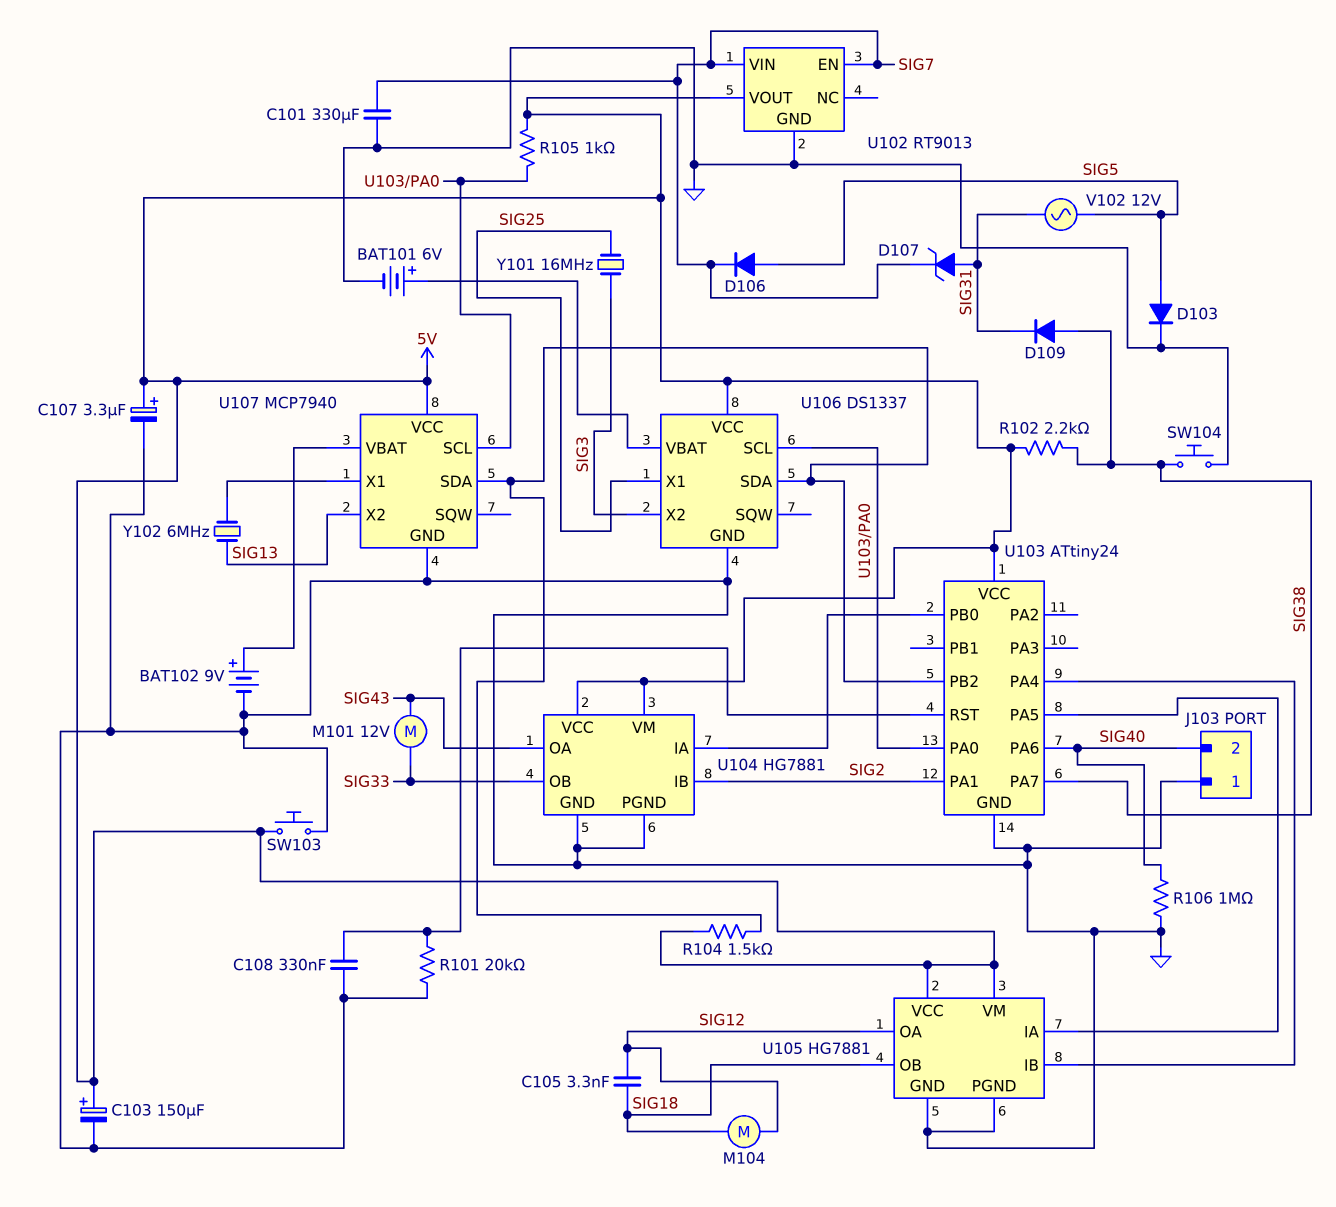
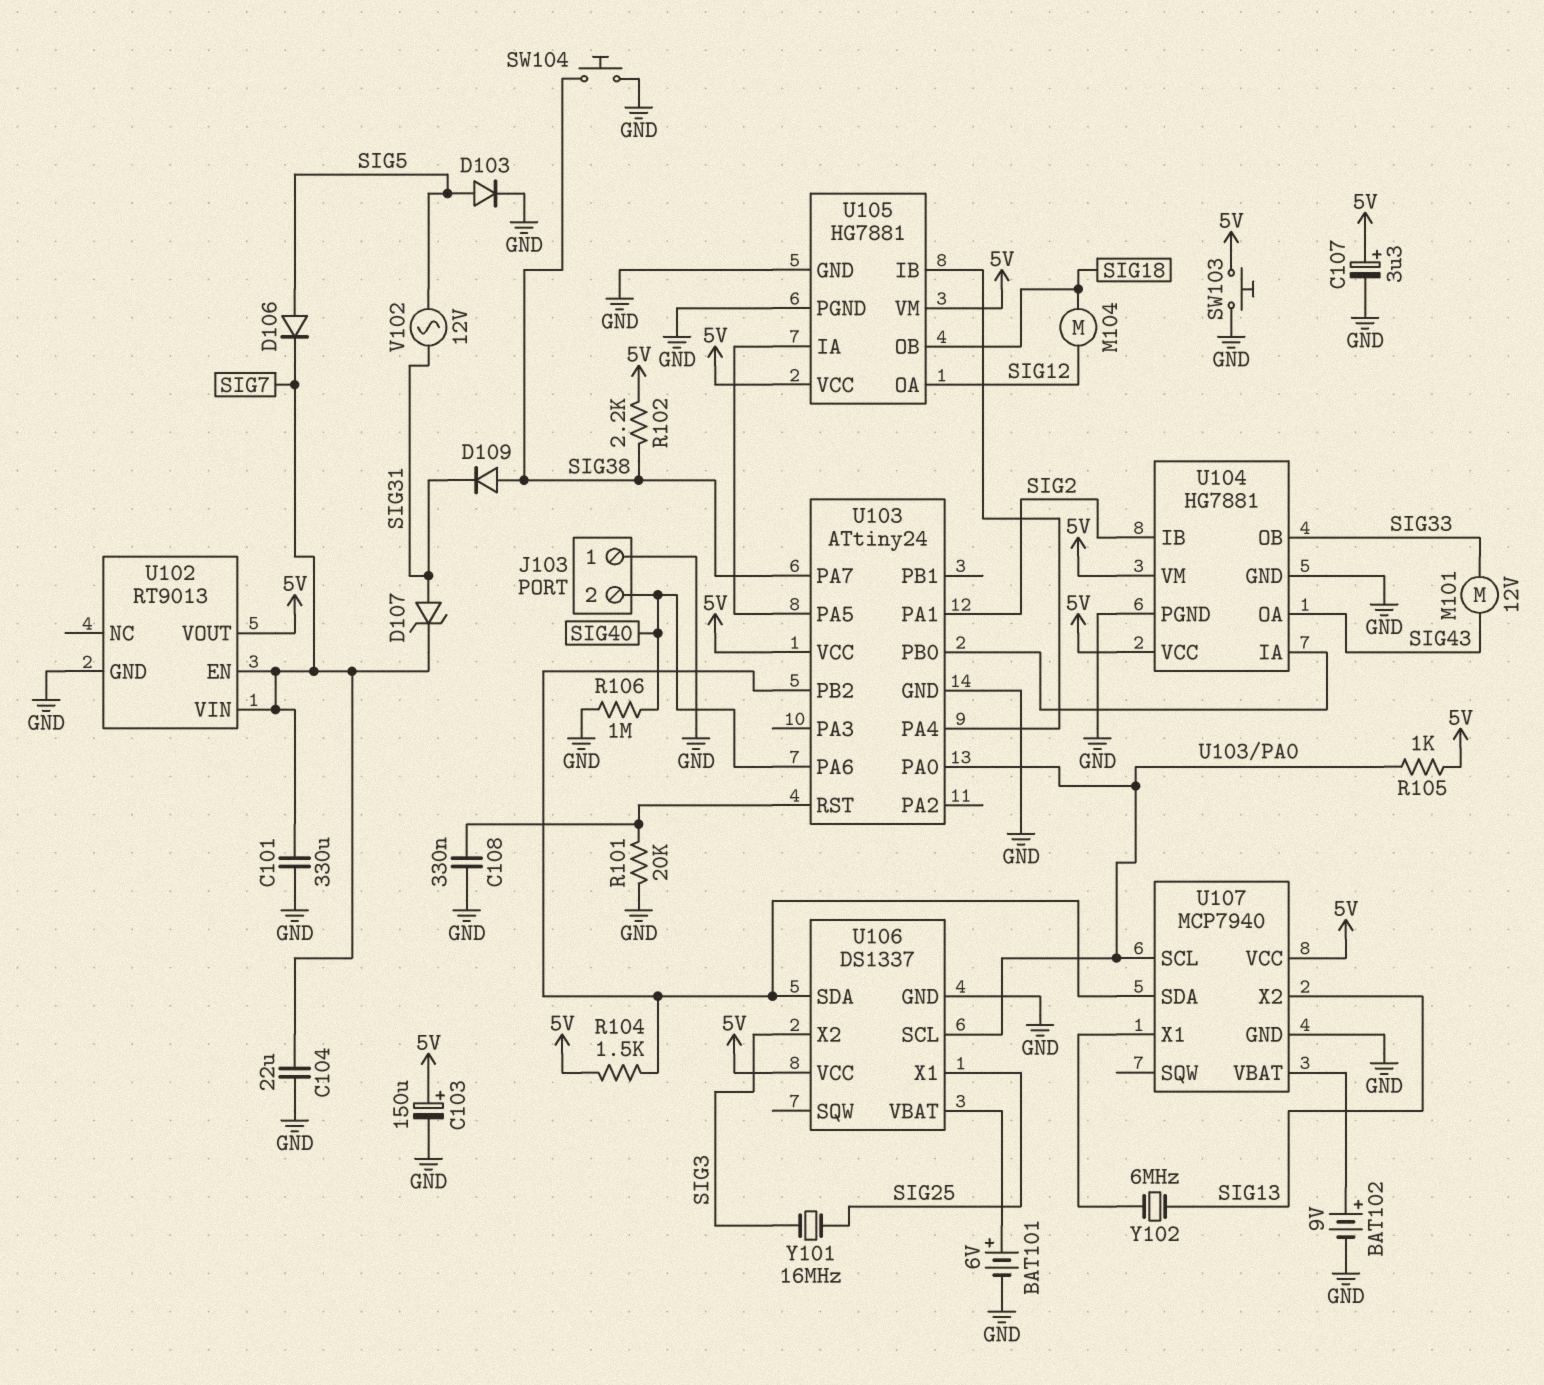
C104: none -> 22uF (GND, SIG7)
C105: 3.3nF (SIG12, SIG18) -> none

